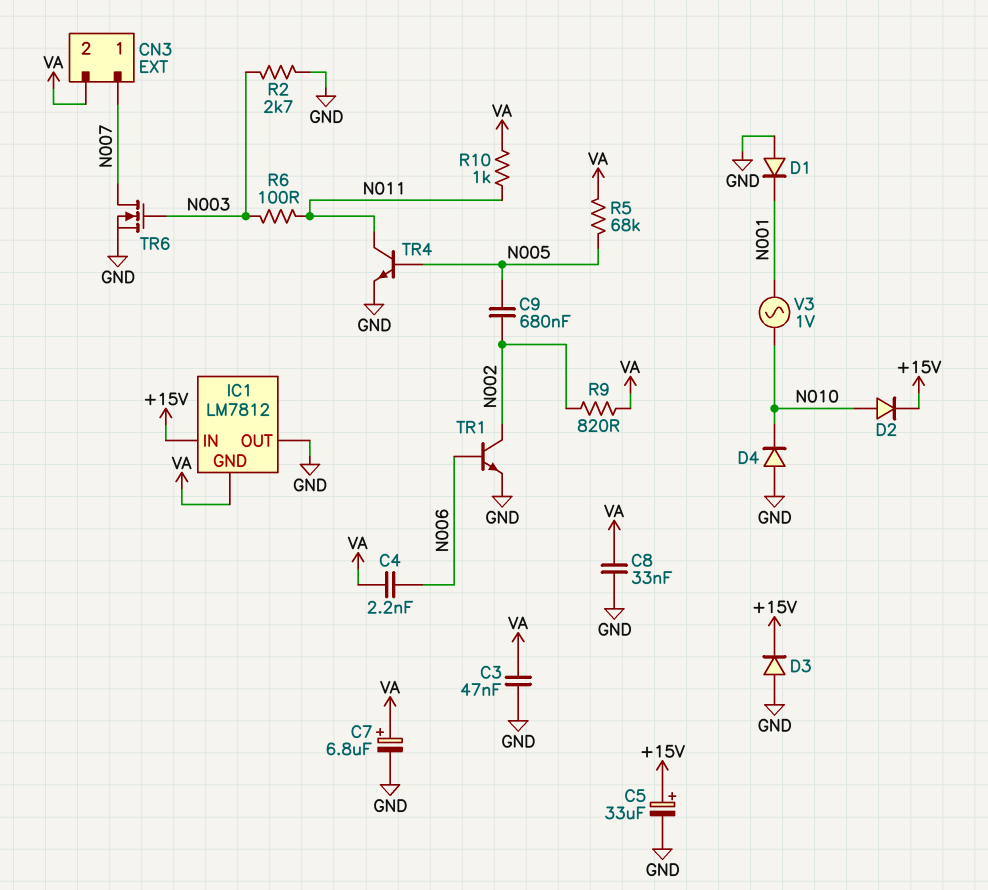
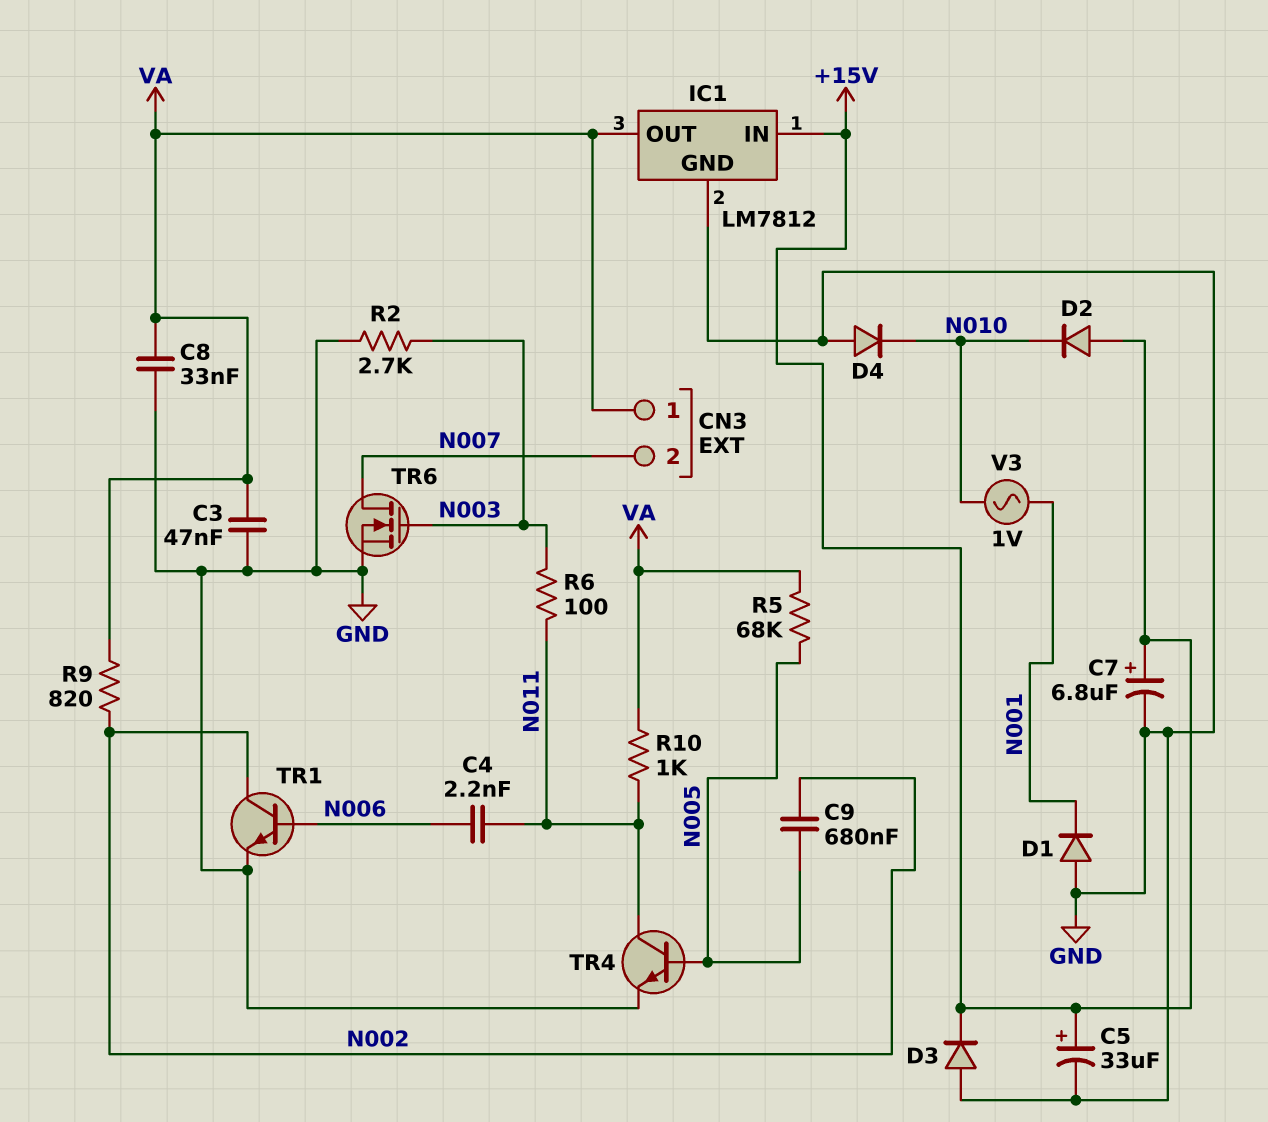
C4: 2.2nF (N006, VA) -> 2.2nF (N006, N011)
C7: 6.8uF (plus VA, minus GND) -> 6.8uF (plus +15V, minus GND)
CN3 pin 1: N007 -> VA
CN3 pin 2: VA -> N007
D2: diode (A N010, K +15V) -> diode (A +15V, K N010)
IC1 pin GND: VA -> GND
IC1 pin OUT: GND -> VA

